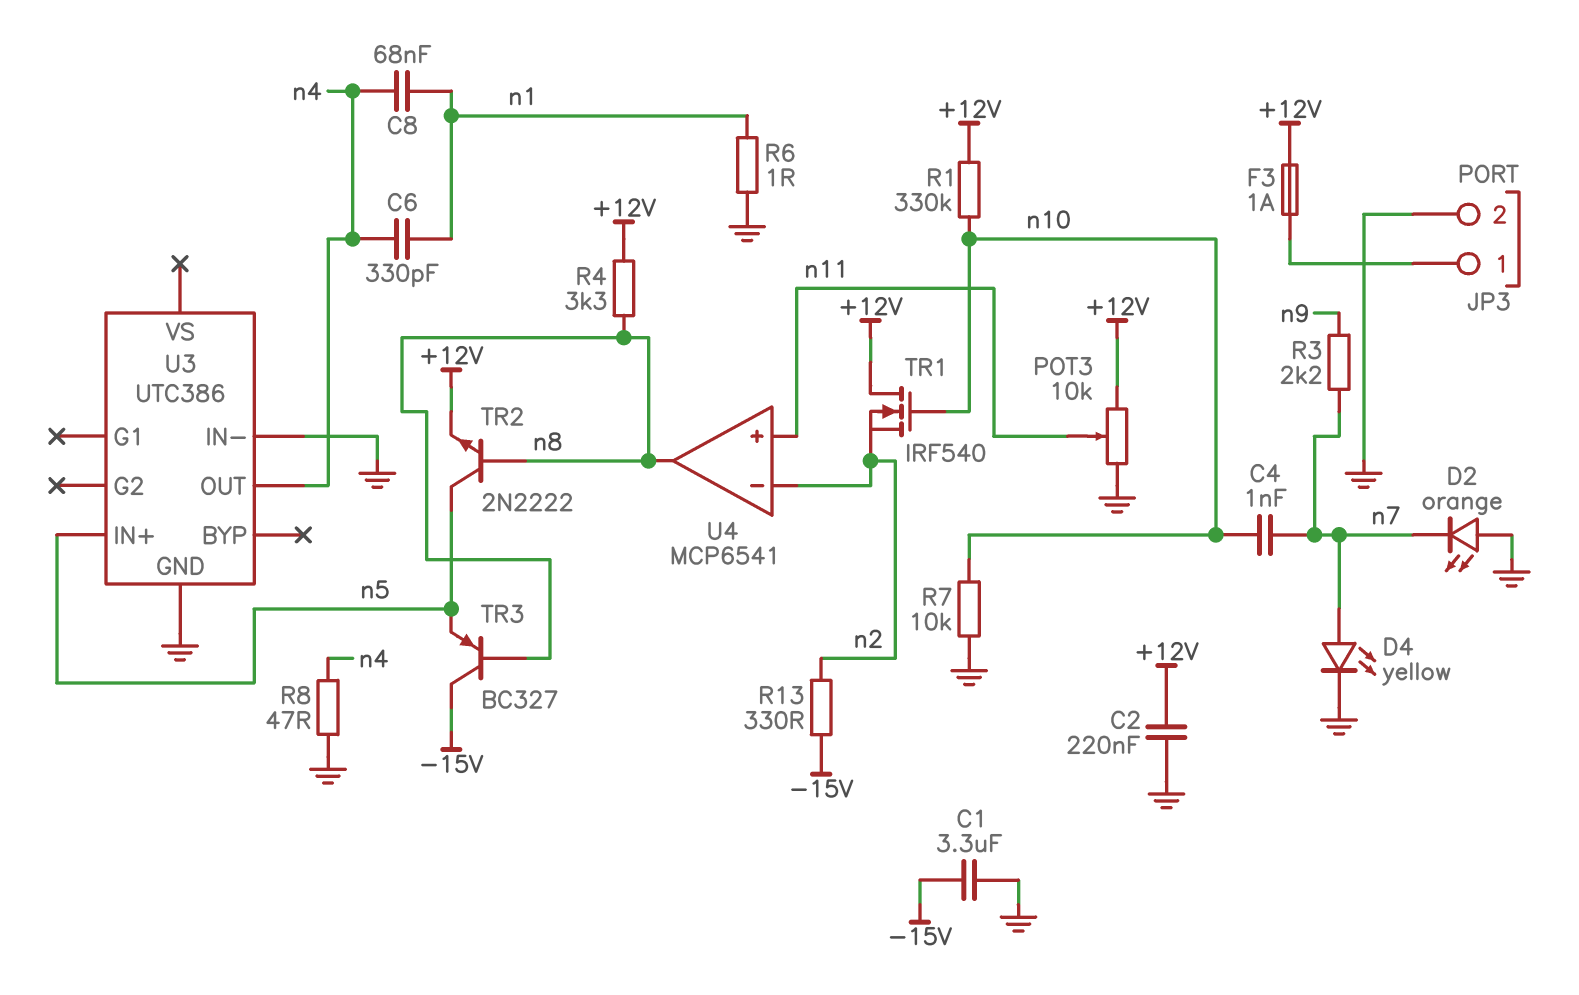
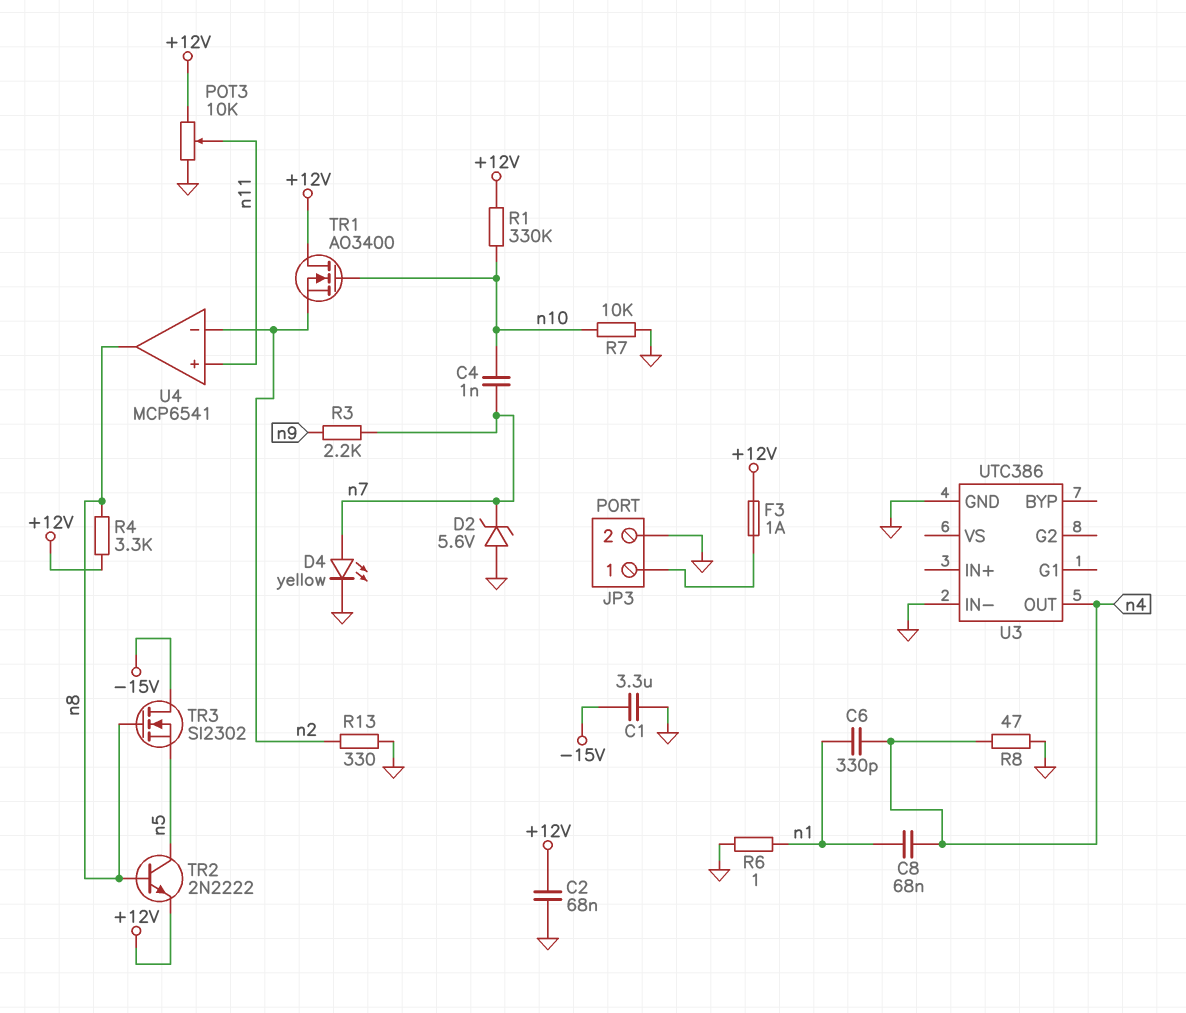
C2: 220nF (+12V, GND) -> 68nF (+12V, GND)
D2: LED orange (A GND, K n7) -> zener 5.6V (A GND, K n7)
R13: 330 (-15V, n2) -> 330 (GND, n2)
TR1: NMOS IRF540 (G n10, D +12V, S n2) -> NMOS AO3400 (G n10, D +12V, S n2)
TR3: PNP BC327 (B n8, C -15V, E n5) -> NMOS SI2302 (G n8, D -15V, S n5)
U3 pin IN+: n5 -> none

